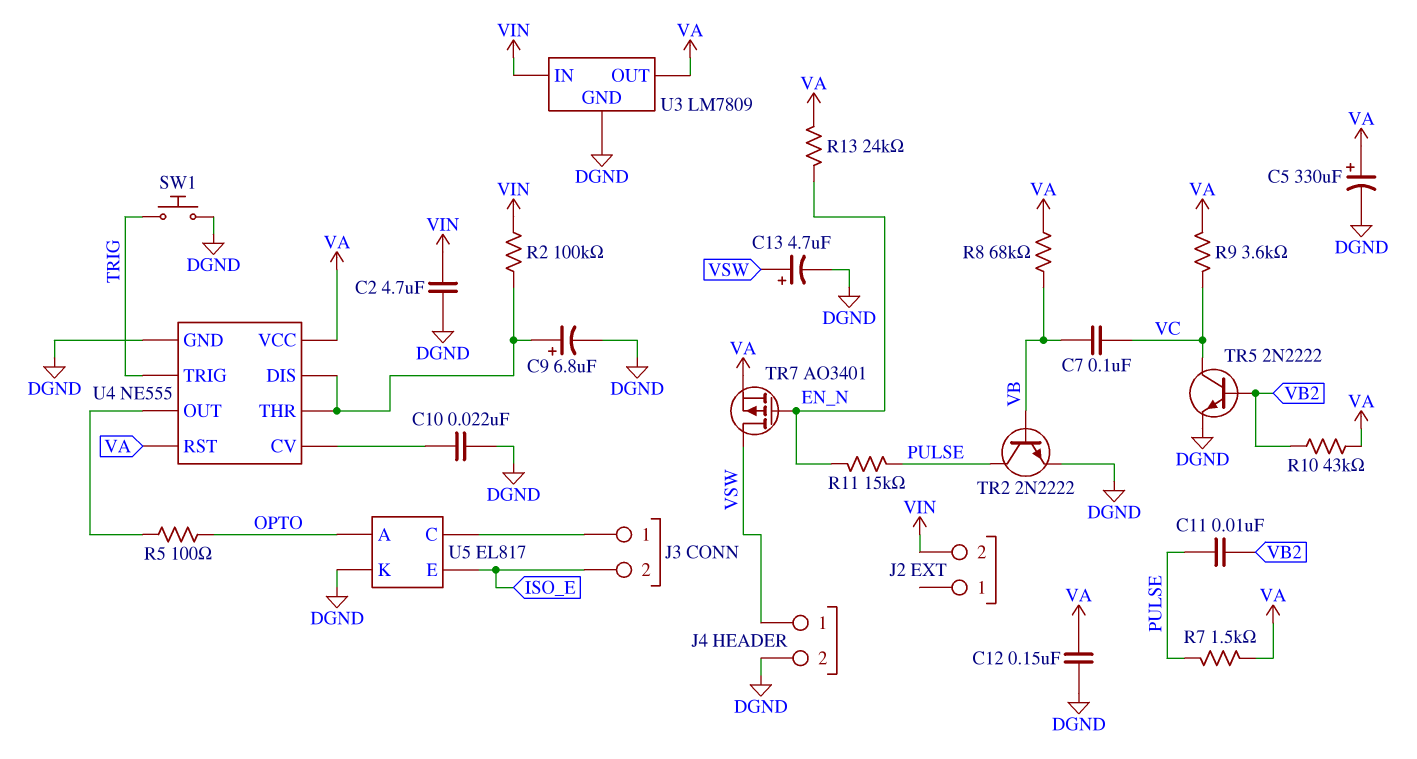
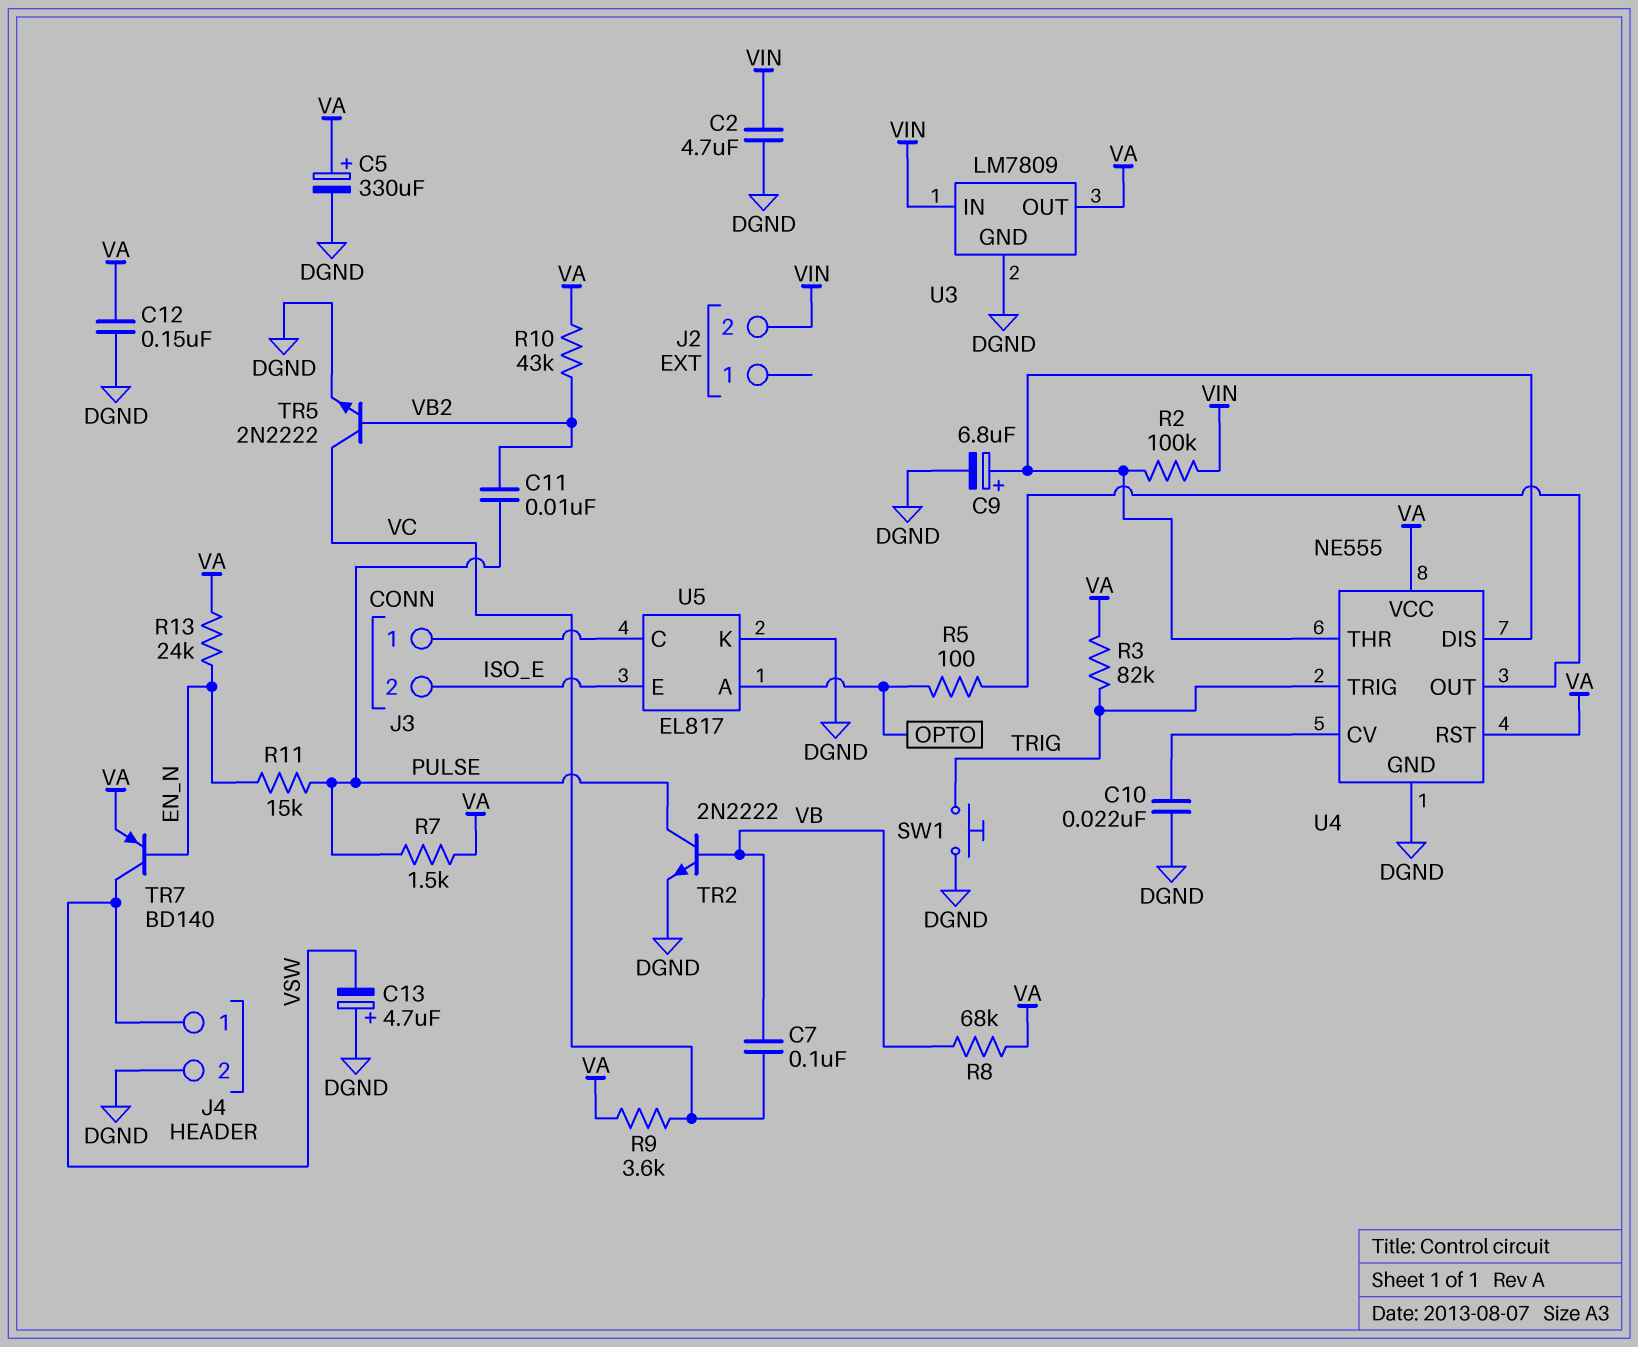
C13: 4.7uF (plus VSW, minus DGND) -> 4.7uF (plus DGND, minus VSW)
R3: none -> 82k (TRIG, VA)
TR7: PMOS AO3401 (G EN_N, D VSW, S VA) -> PNP BD140 (B EN_N, C VSW, E VA)

